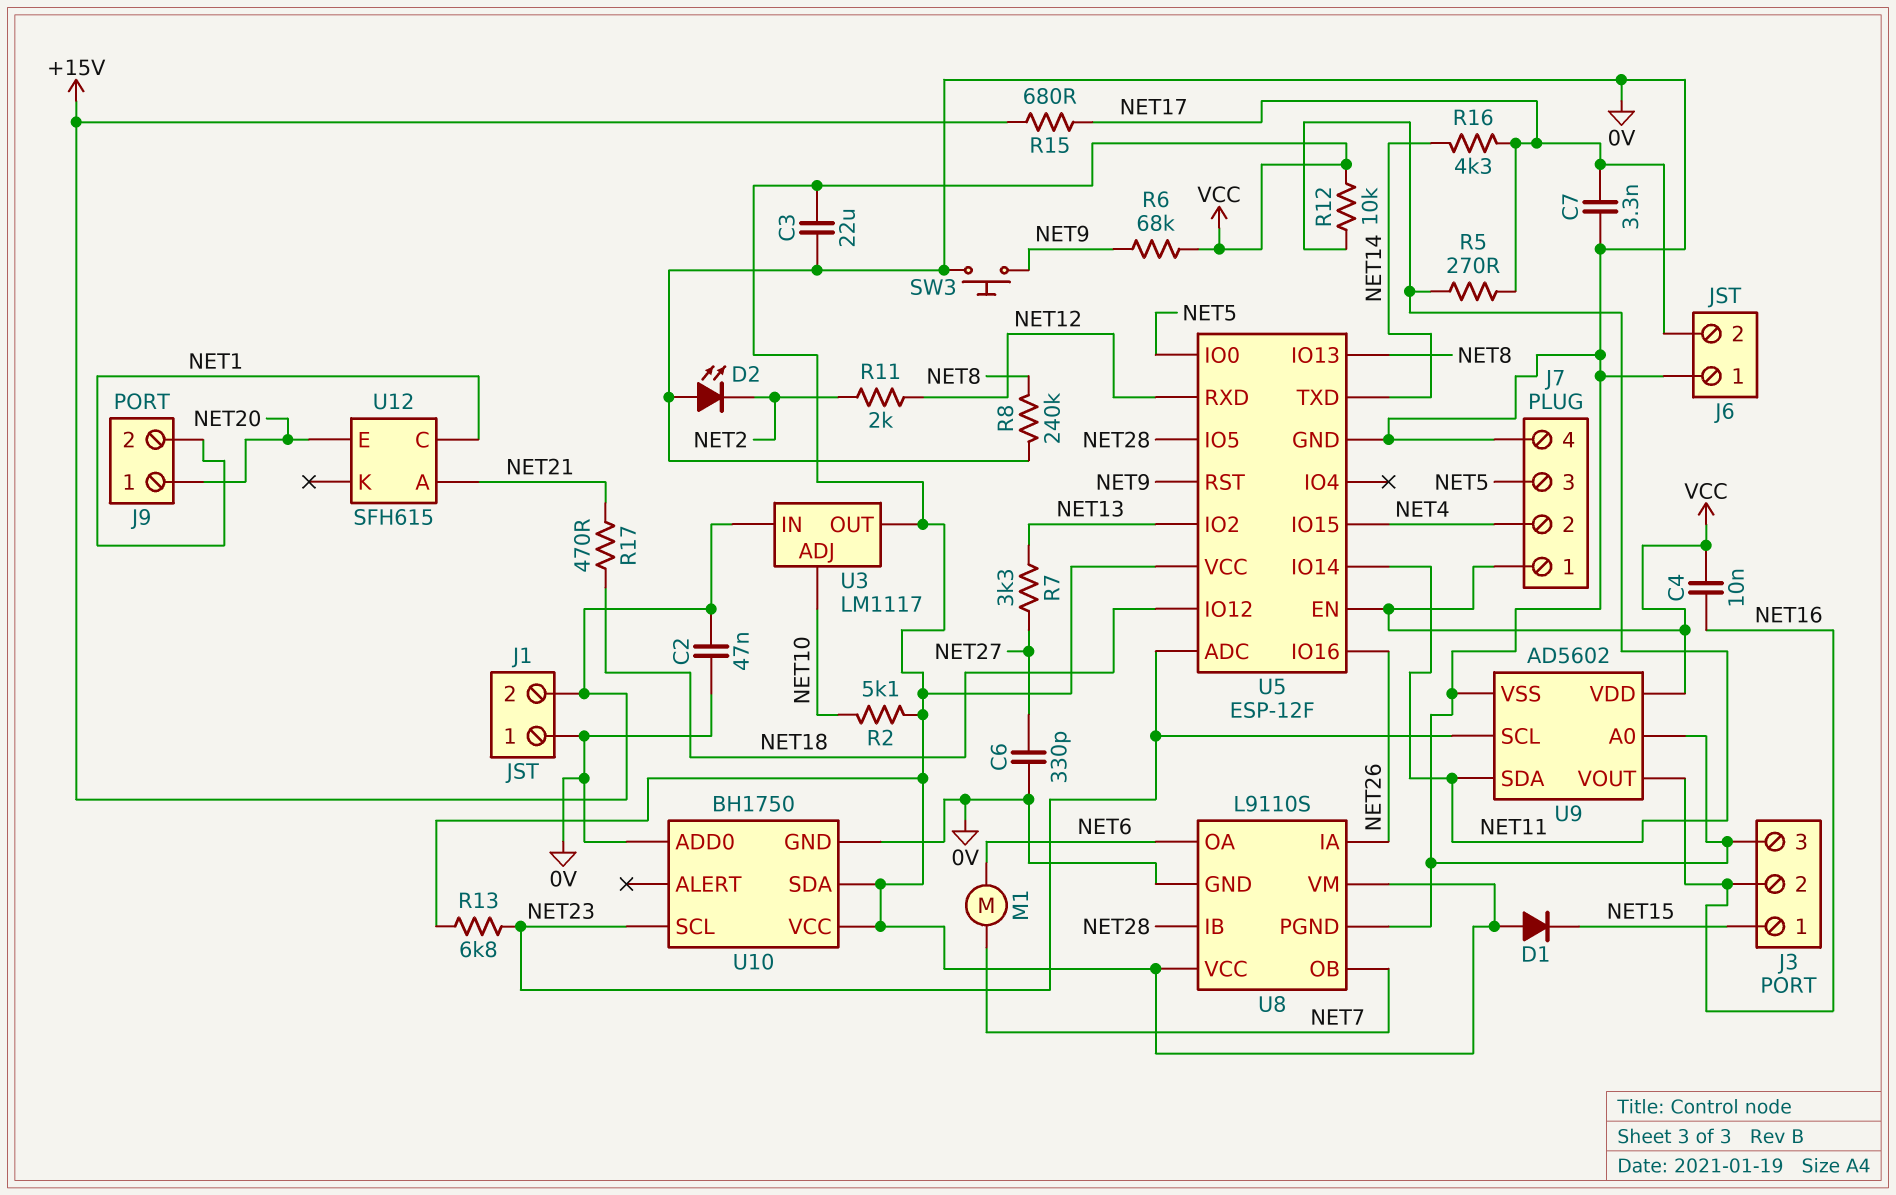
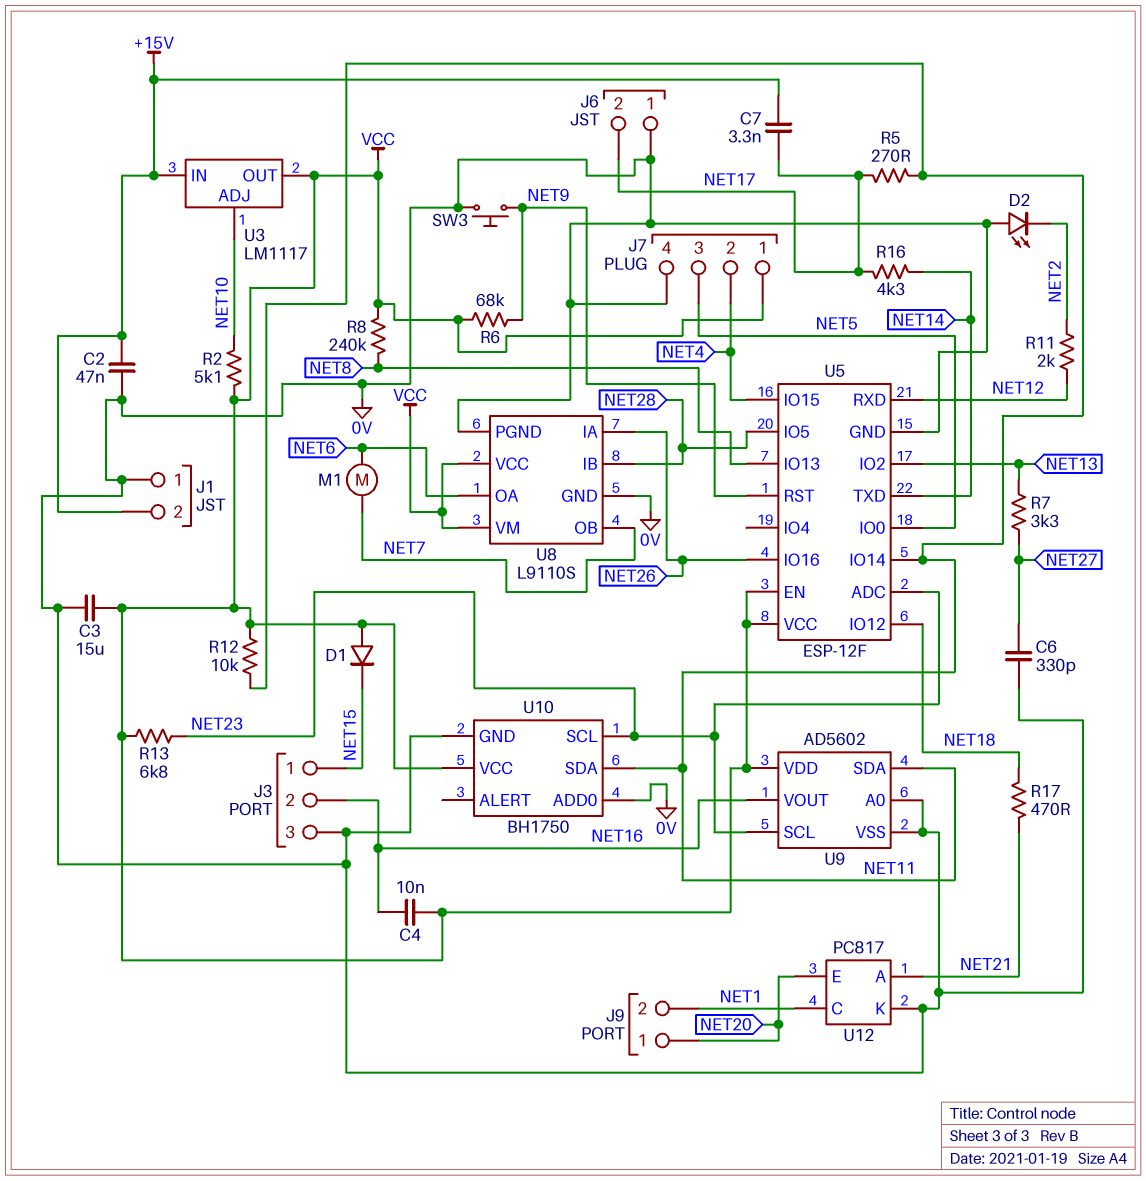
C3: 22uF (0V, VCC) -> 15uF (0V, VCC)
C7: 3.3nF (0V, NET17) -> 3.3nF (+15V, NET17)
R8: 240k (0V, NET8) -> 240k (NET8, VCC)
R15: 680 (+15V, NET17) -> none
U10 pin SDA: VCC -> NET11
U12: SFH615 -> PC817
U12 pin K: none -> 0V

